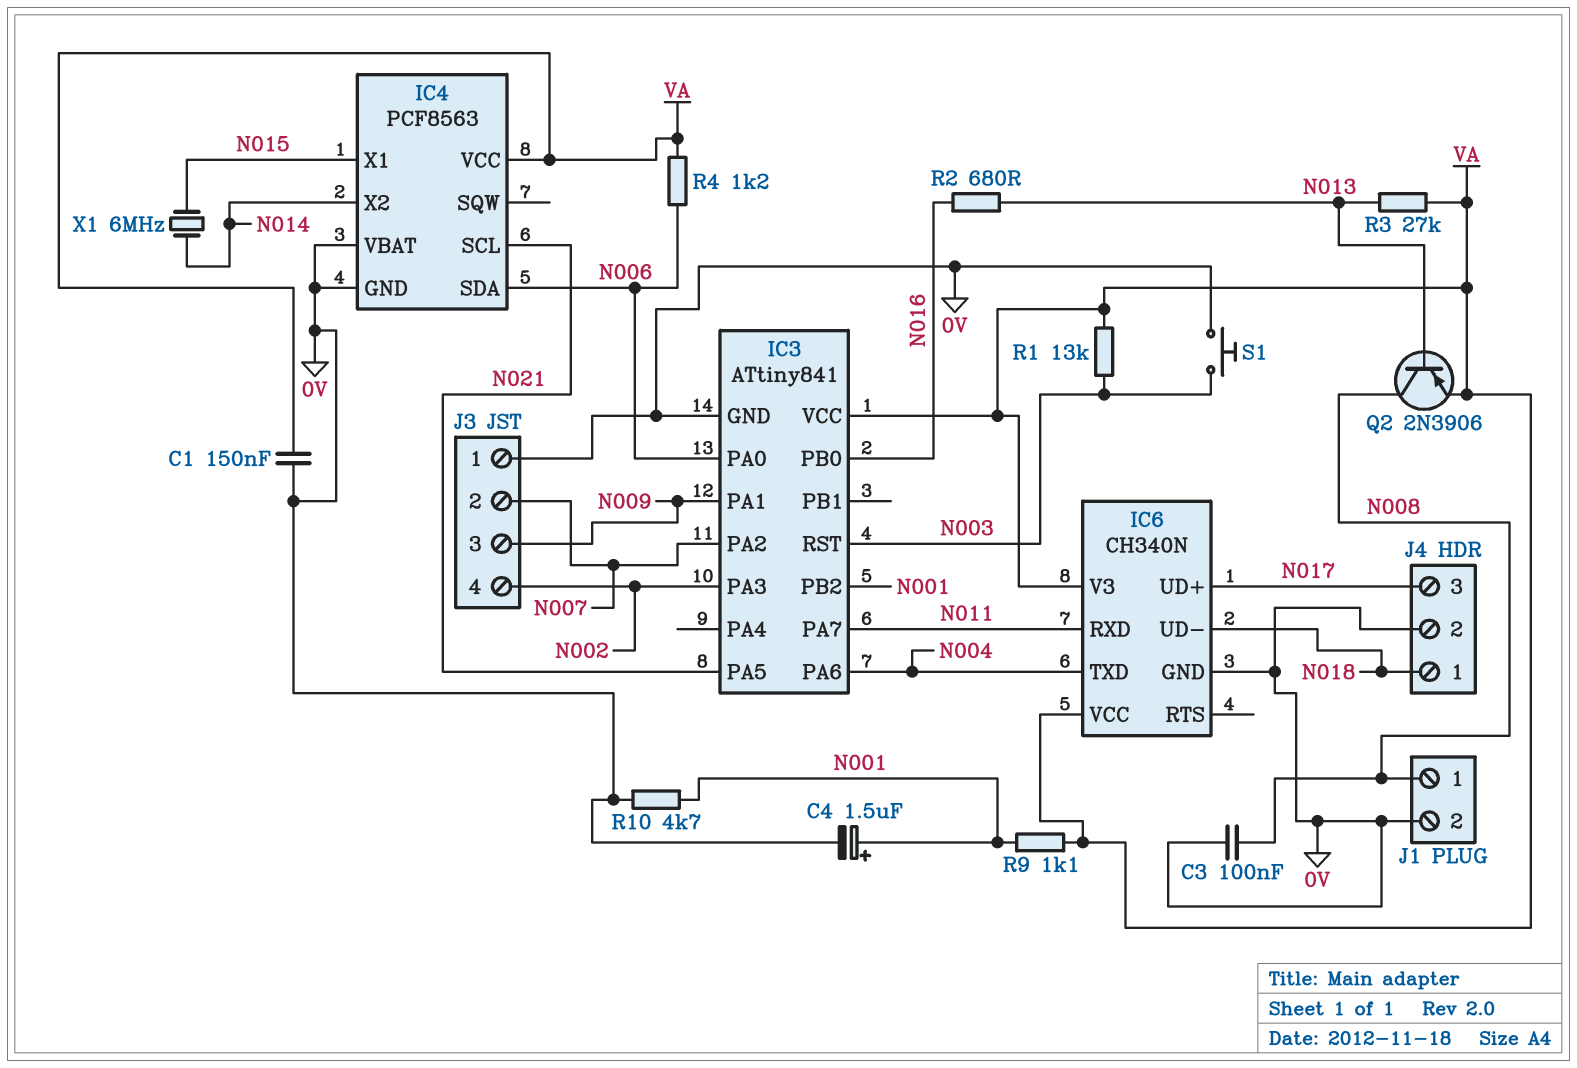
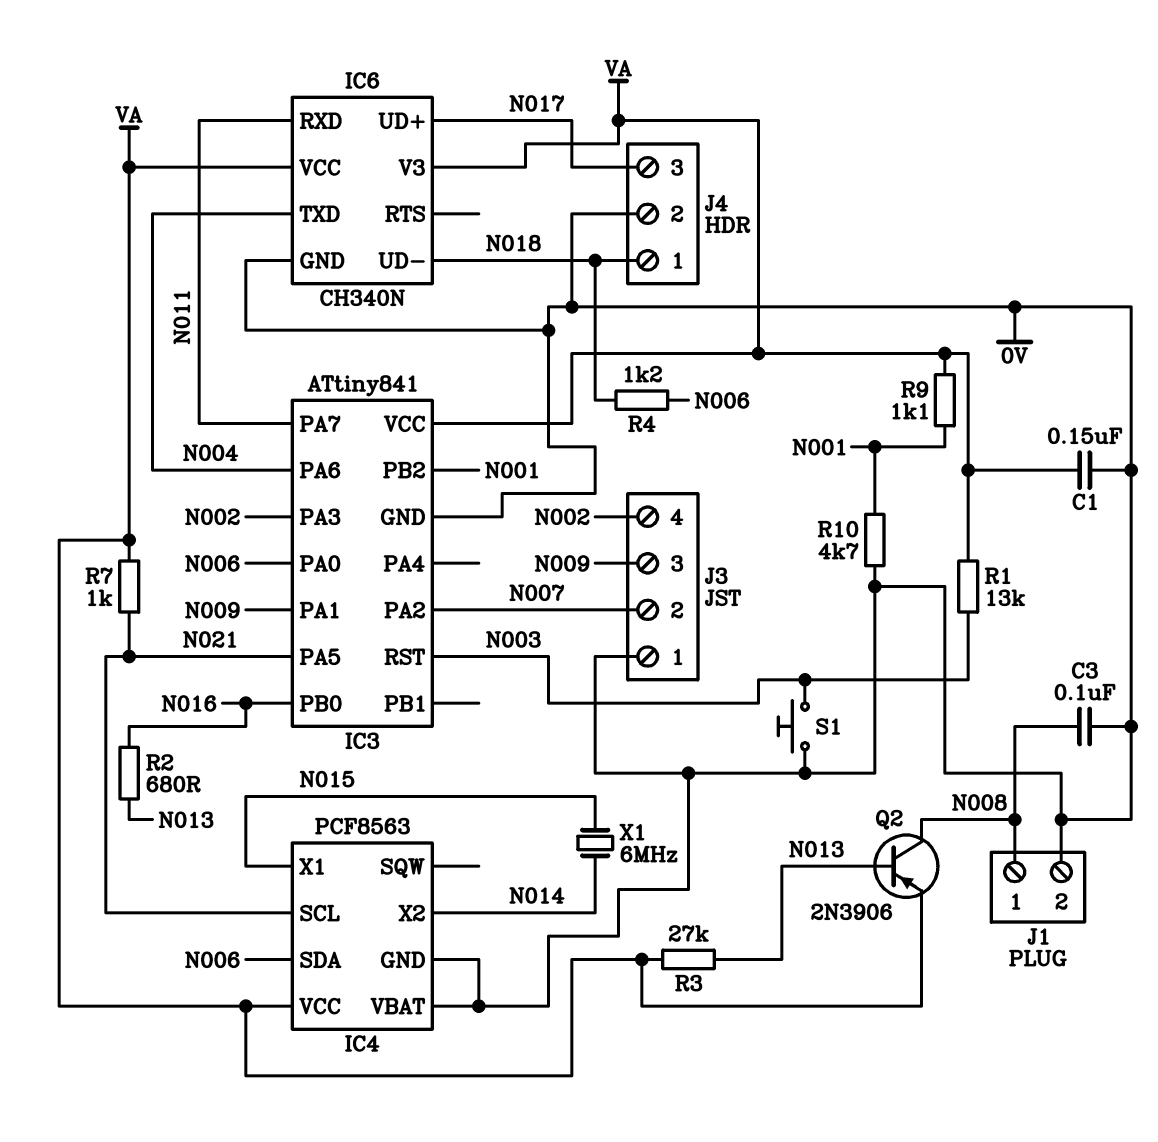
C4: 1.5uF (plus N001, minus 0V) -> none
R4: 1.2k (N006, VA) -> 1.2k (N006, N018)
R7: none -> 1k (N021, VA)

